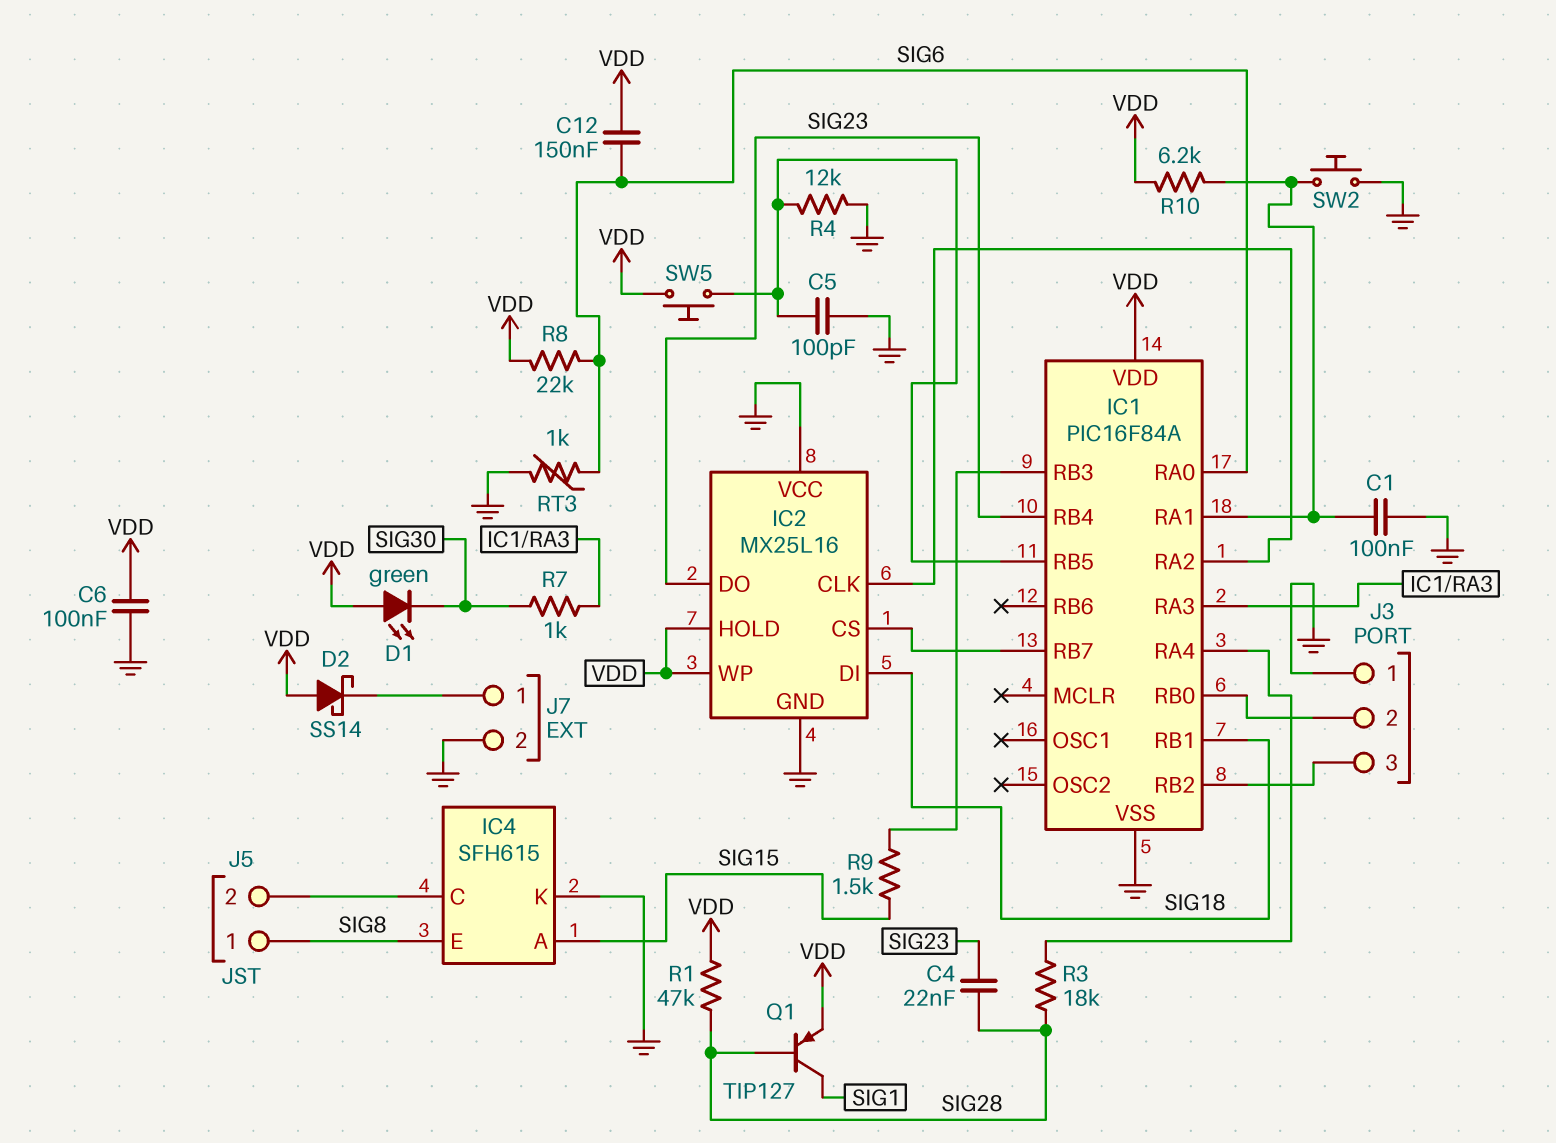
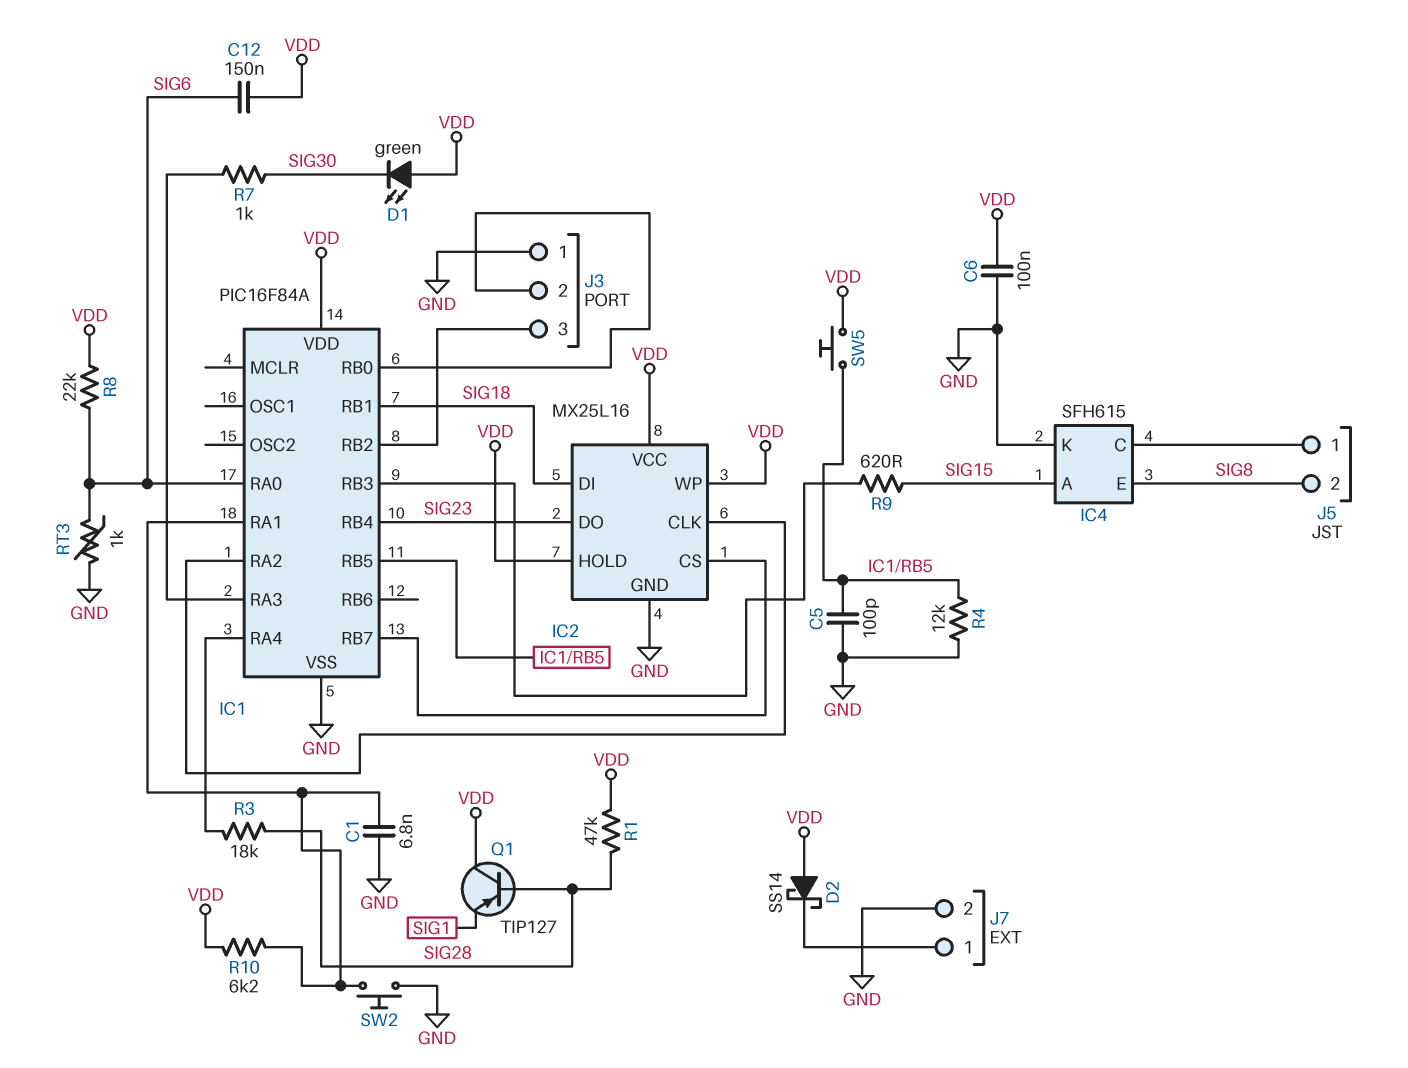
C1: 100nF (GND, IC1/RA1) -> 6.8nF (GND, IC1/RA1)
C4: 22nF (SIG23, SIG28) -> none
IC2 pin VCC: GND -> VDD
J5 pin 1: SIG8 -> IC4/C
J5 pin 2: IC4/C -> SIG8
Q1: PNP TIP127 (B SIG28, C SIG1, E VDD) -> PNP TIP127 (B SIG28, C VDD, E SIG1)
R9: 1.5k (IC1/RB3, SIG15) -> 620 (IC1/RB3, SIG15)

